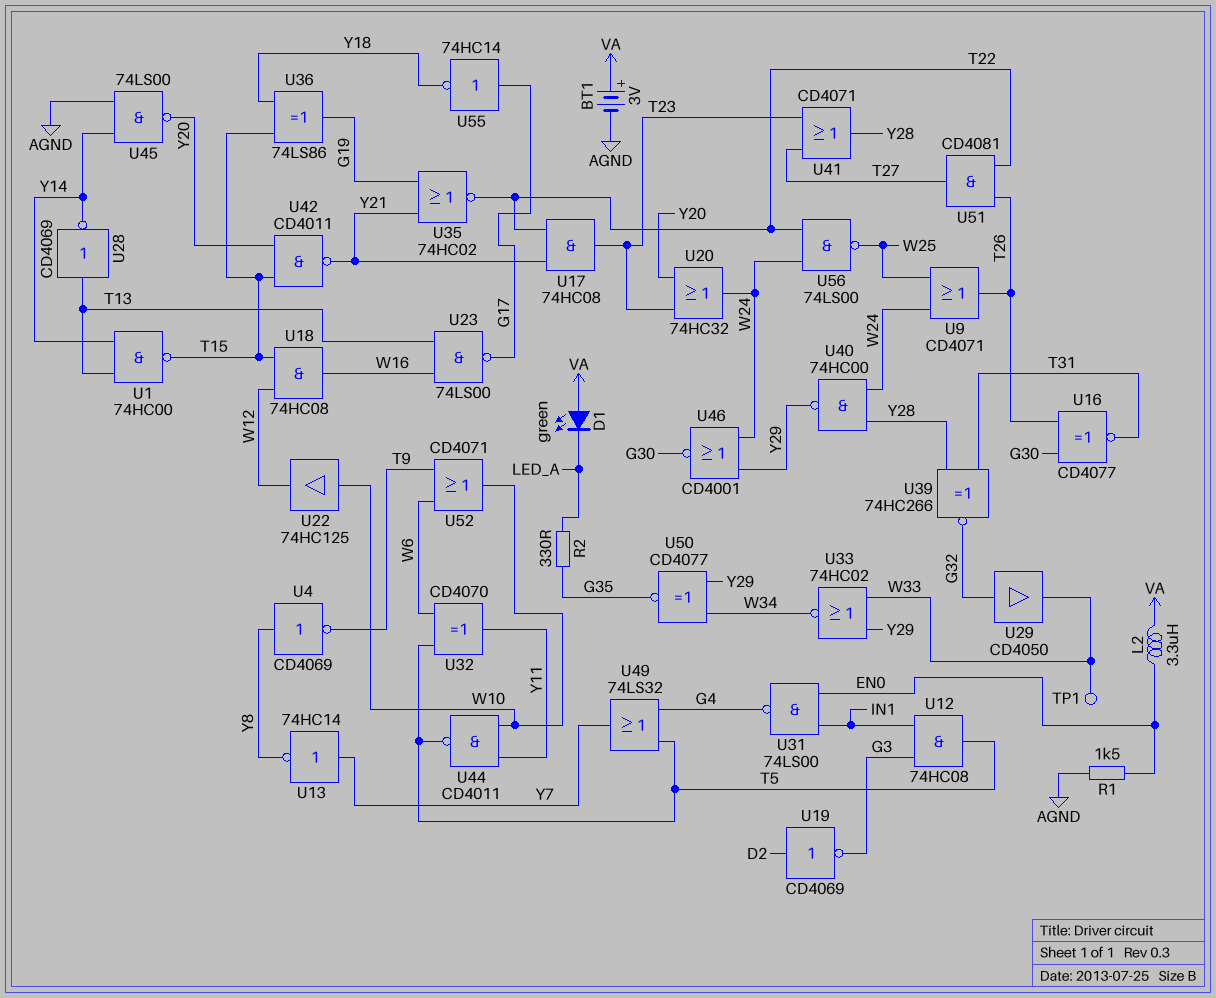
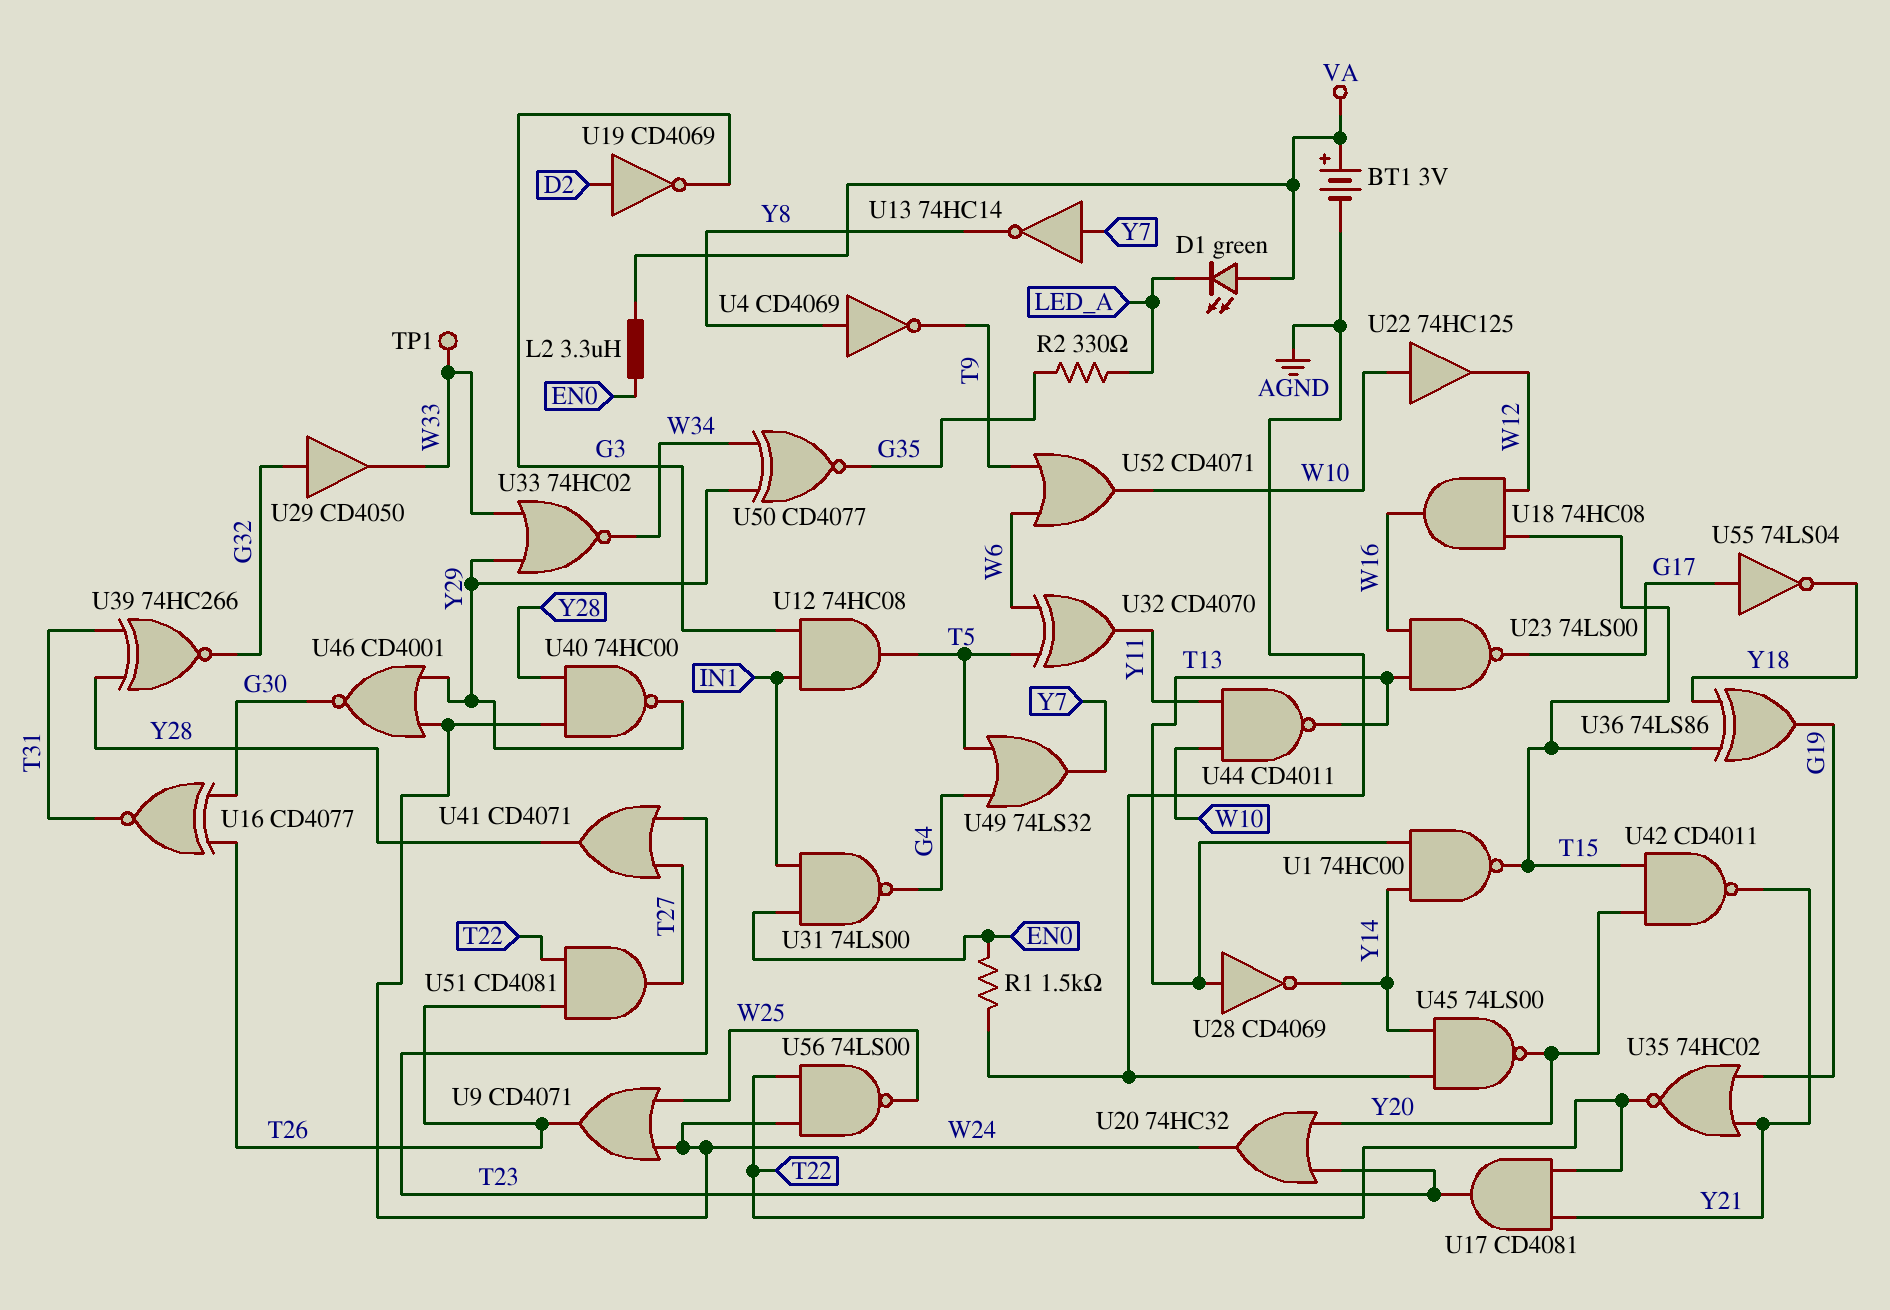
U17: AND 74HC08 (in T22, in Y21, out T23) -> AND CD4081 (in T22, in Y21, out T23)
U44: NAND CD4011 (in W10, in Y11, out T5) -> NAND CD4011 (in W10, in Y11, out T13)
U55: NOT 74HC14 (in G17, out Y18) -> NOT 74LS04 (in G17, out Y18)

